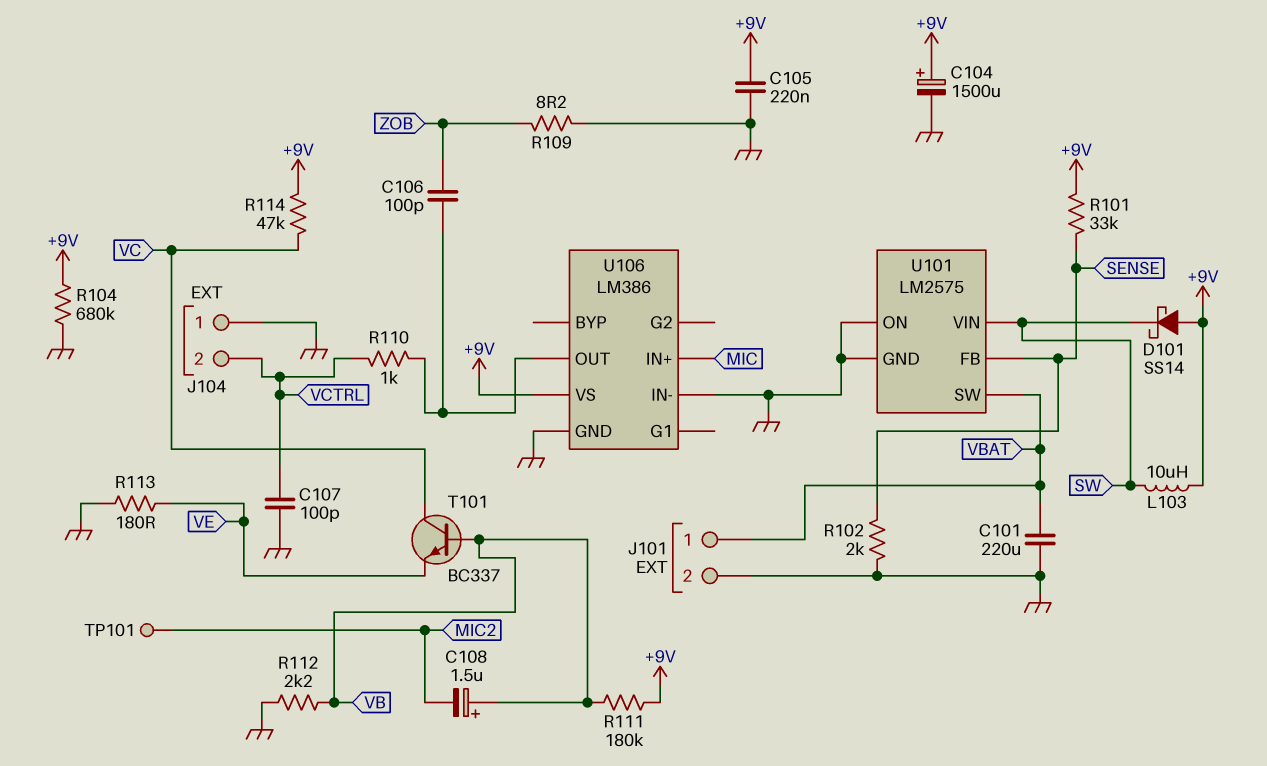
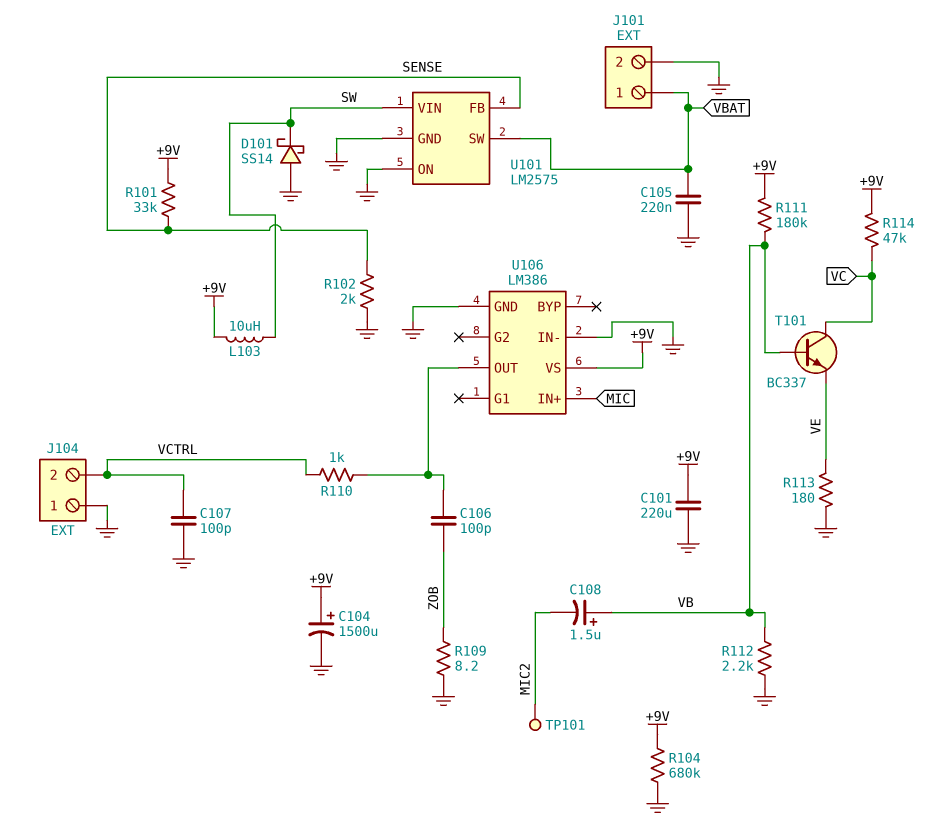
C101: 220uF (GND, VBAT) -> 220uF (+9V, GND)
C105: 220nF (+9V, GND) -> 220nF (GND, VBAT)
D101: schottky SS14 (A +9V, K SW) -> schottky SS14 (A GND, K SW)

